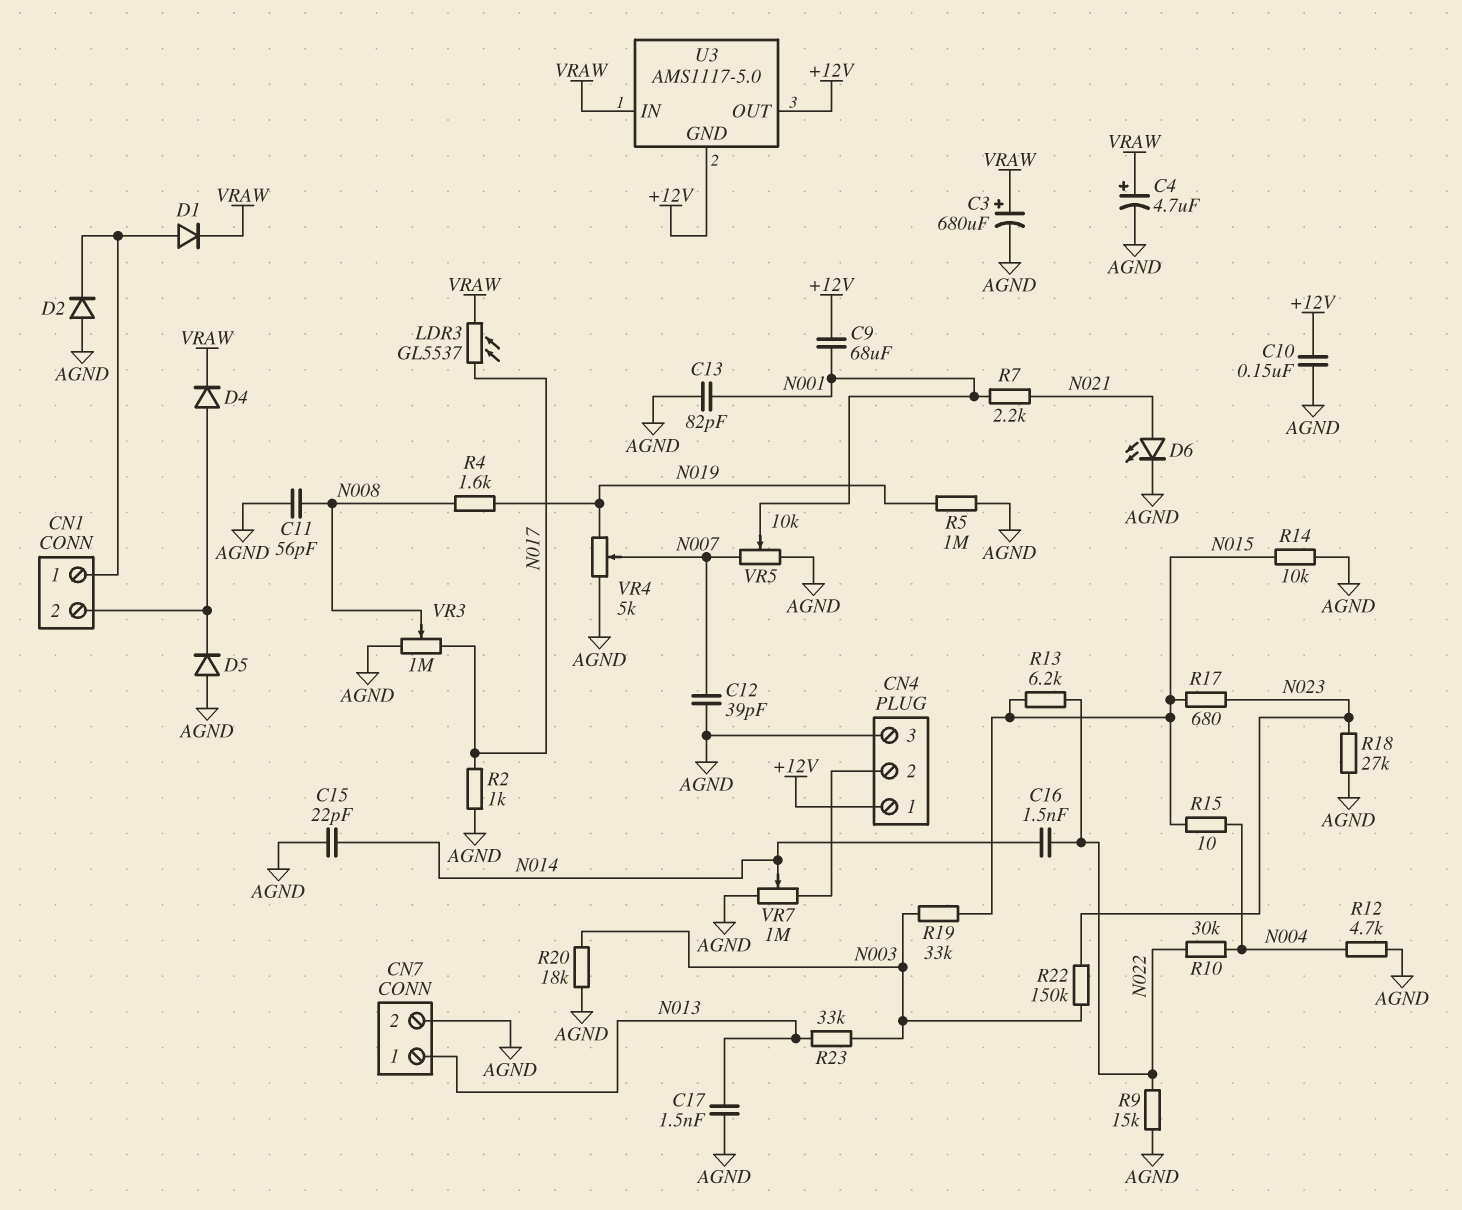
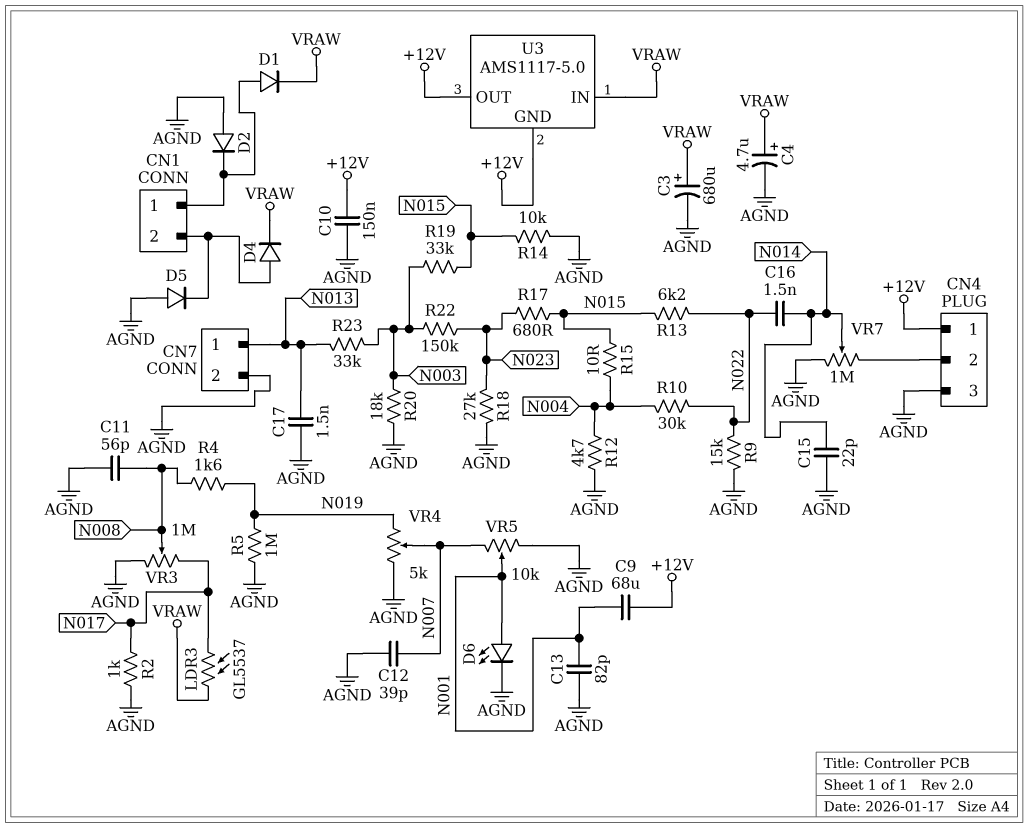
D6: LED (A N021, K AGND) -> LED (A N001, K AGND)
R7: 2.2k (N001, N021) -> none

